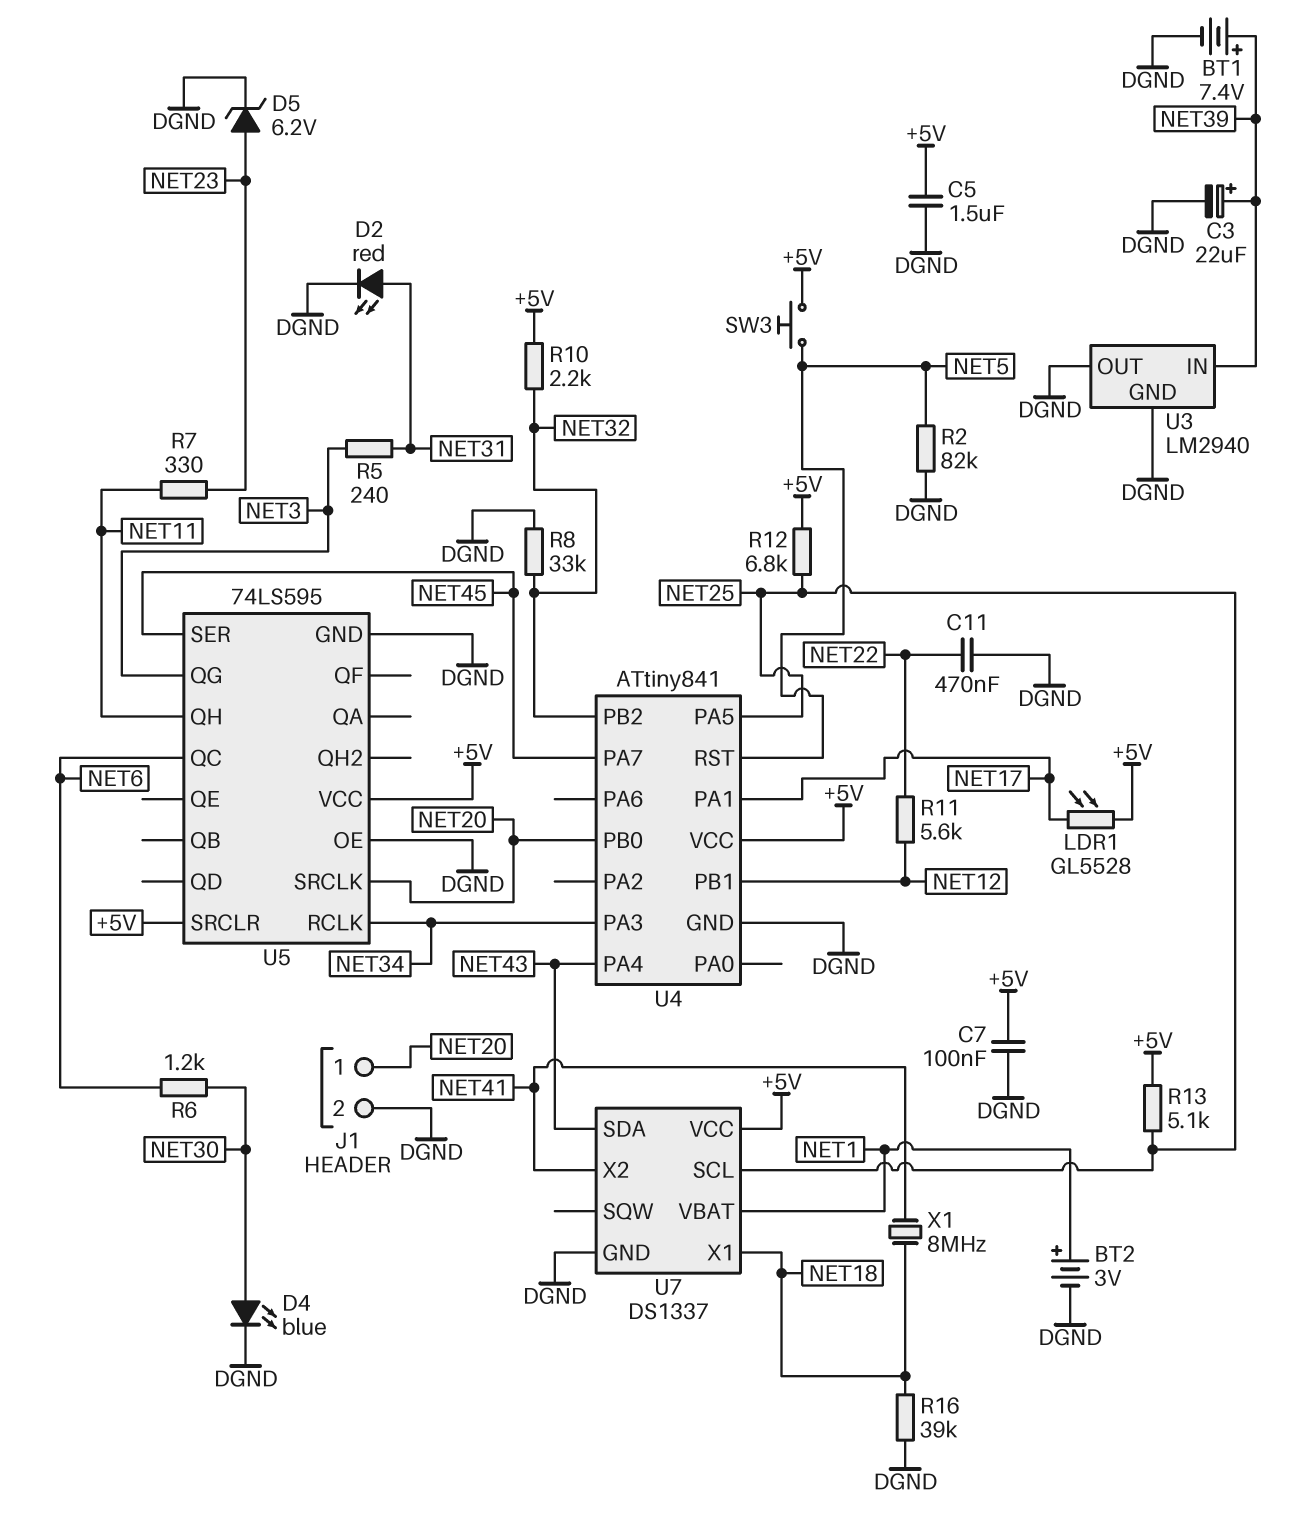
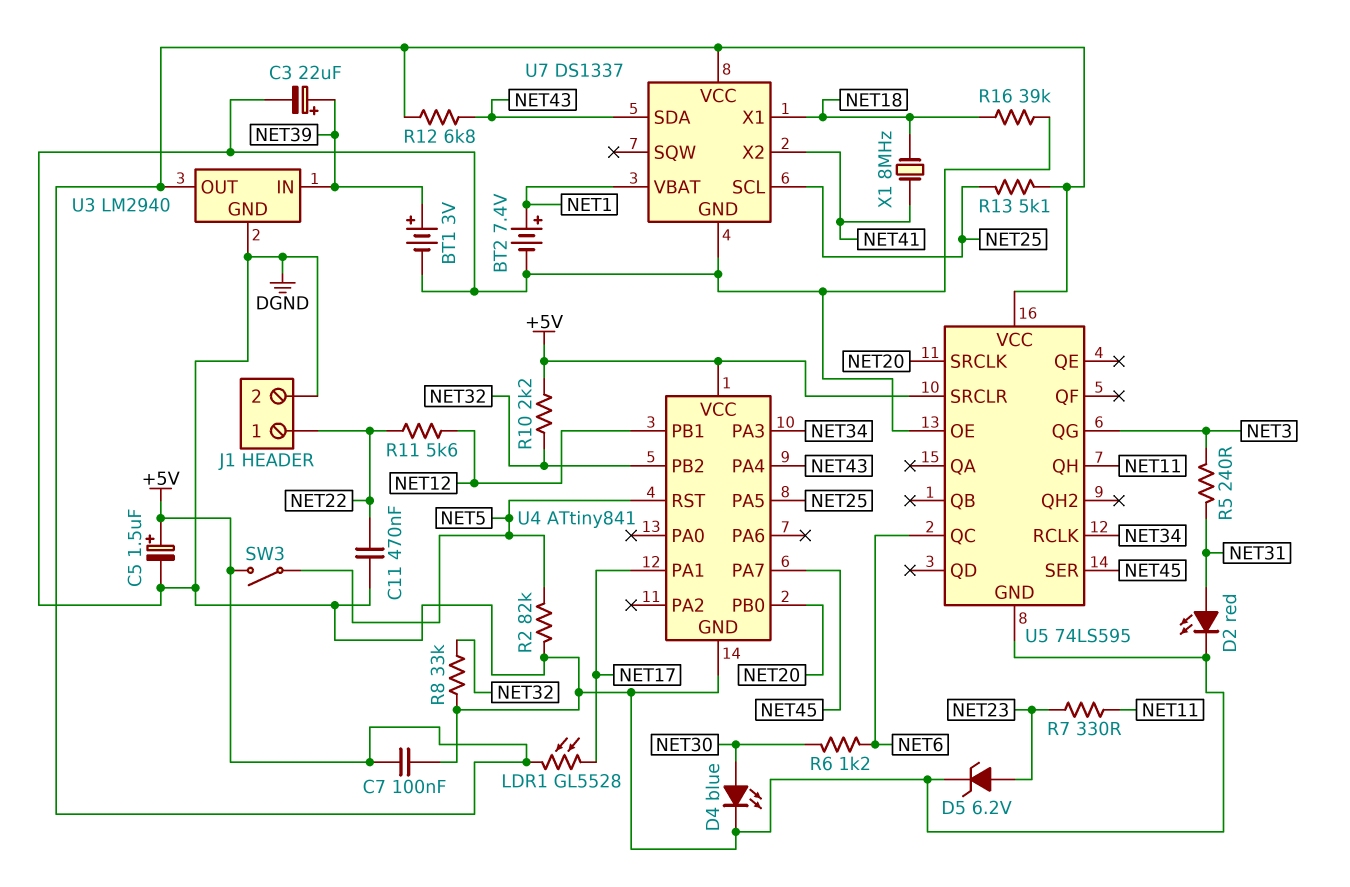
BT1: 7.4V (plus NET39, minus DGND) -> 3V (plus NET39, minus DGND)
BT2: 3V (plus NET1, minus DGND) -> 7.4V (plus NET1, minus DGND)
C5: 1.5uF (+5V, DGND) -> 1.5uF (plus +5V, minus DGND)
J1 pin 1: NET20 -> NET22
R12: 6.8k (+5V, NET25) -> 6.8k (+5V, NET43)
SW3: button (+5V, NET5) -> switch (+5V, NET5)
U3 pin OUT: DGND -> +5V

